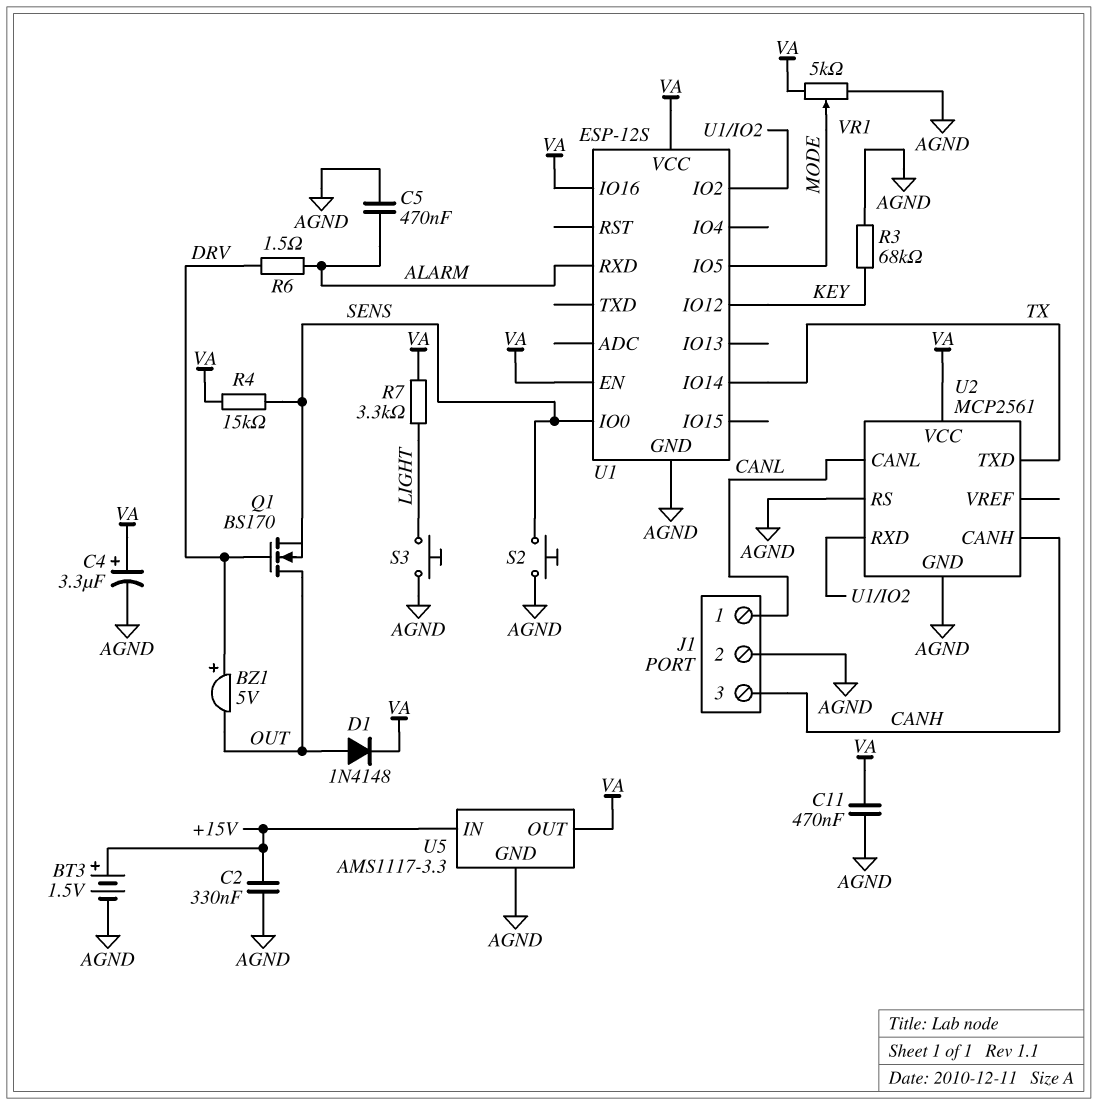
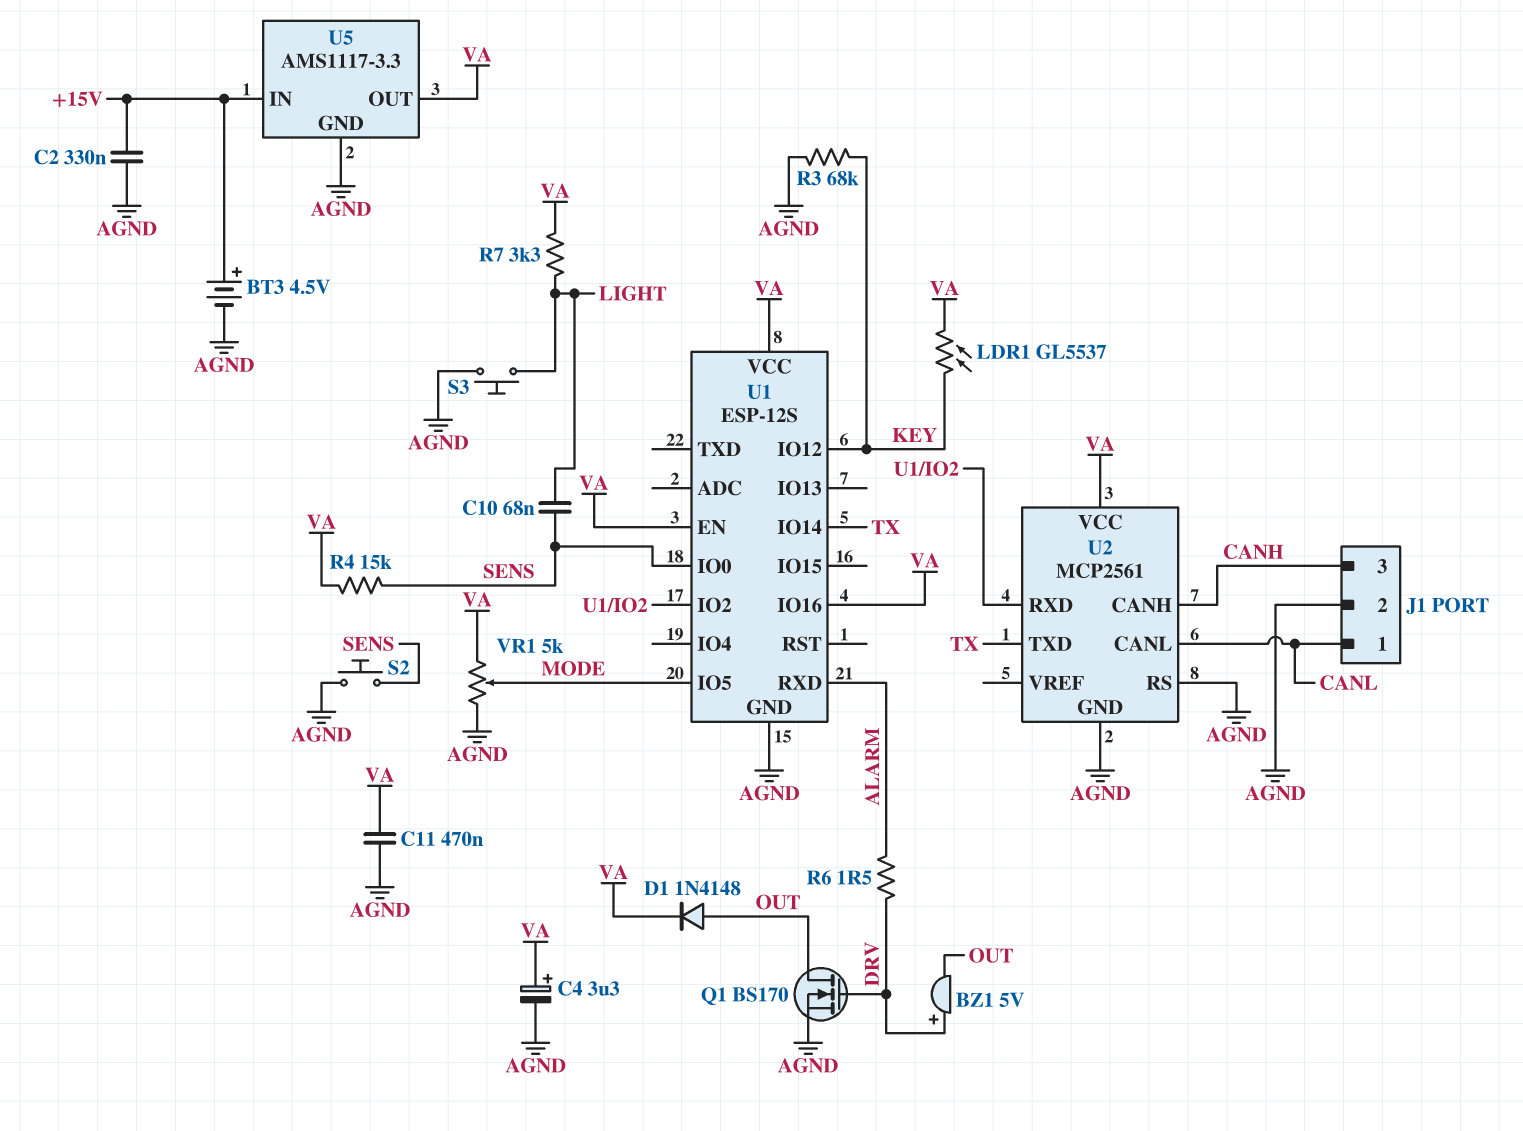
BT3: 1.5V (plus +15V, minus AGND) -> 4.5V (plus +15V, minus AGND)
C5: 470nF (AGND, ALARM) -> none
C10: none -> 68nF (LIGHT, SENS)
LDR1: none -> GL5537 (KEY, VA)
Q1: NMOS BS170 (G DRV, D OUT, S SENS) -> NMOS BS170 (G DRV, D OUT, S AGND)

